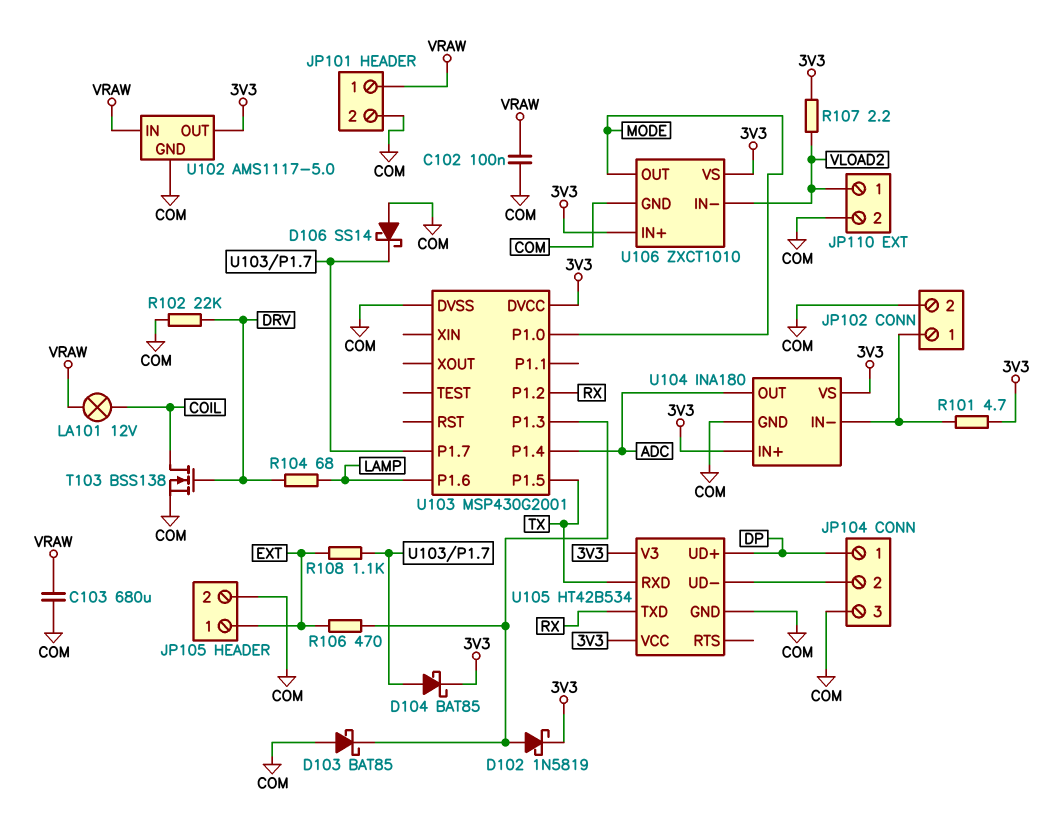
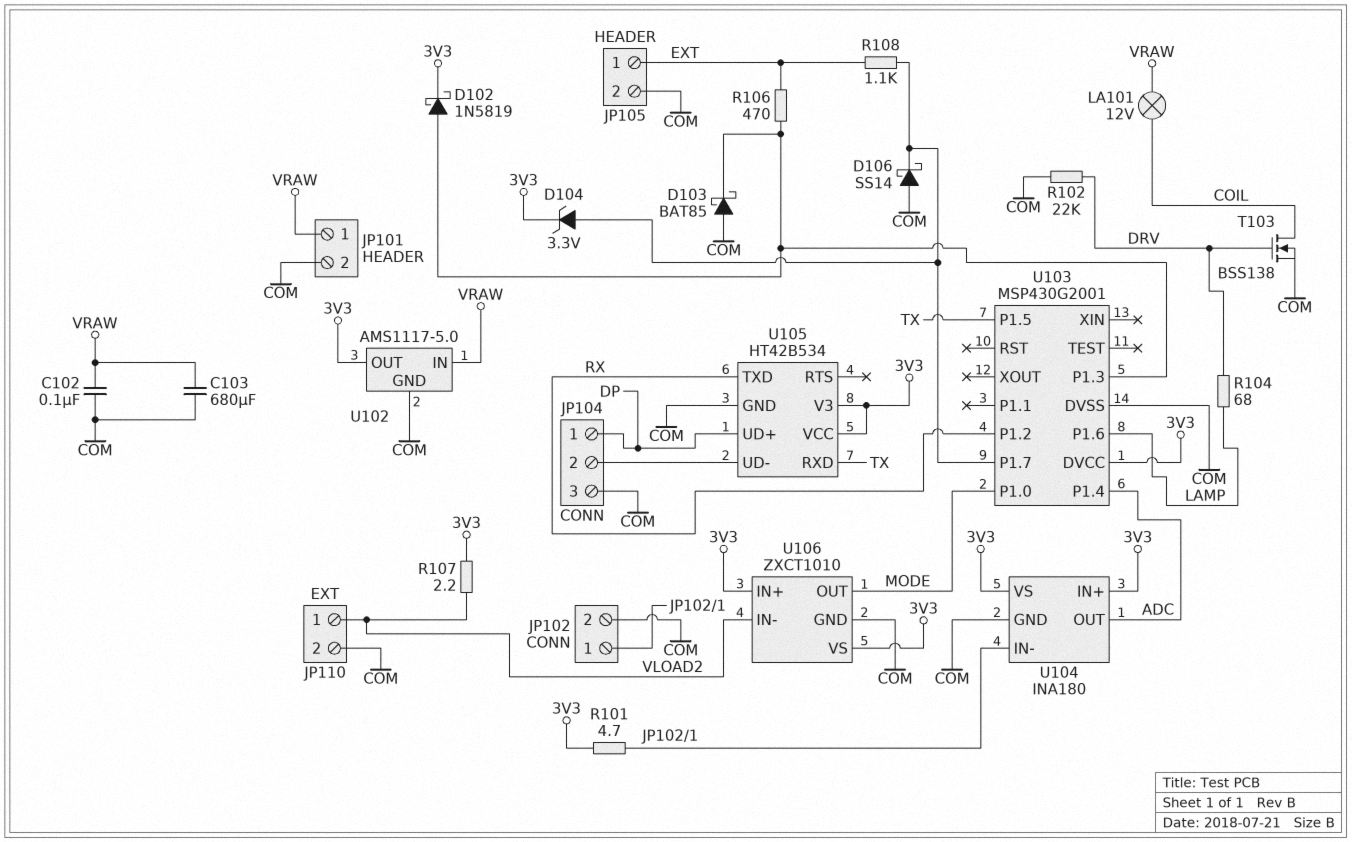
D104: schottky BAT85 (A U103/P1.7, K 3V3) -> zener 3.3V (A U103/P1.7, K 3V3)

